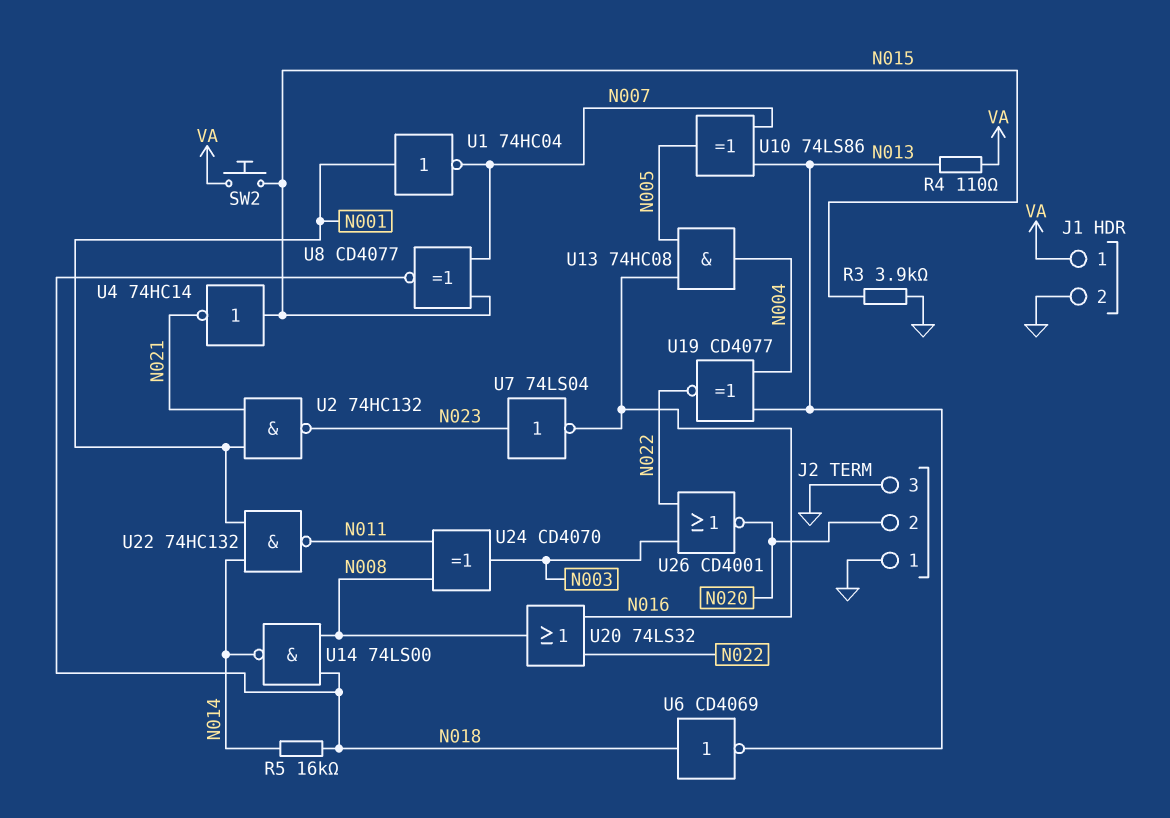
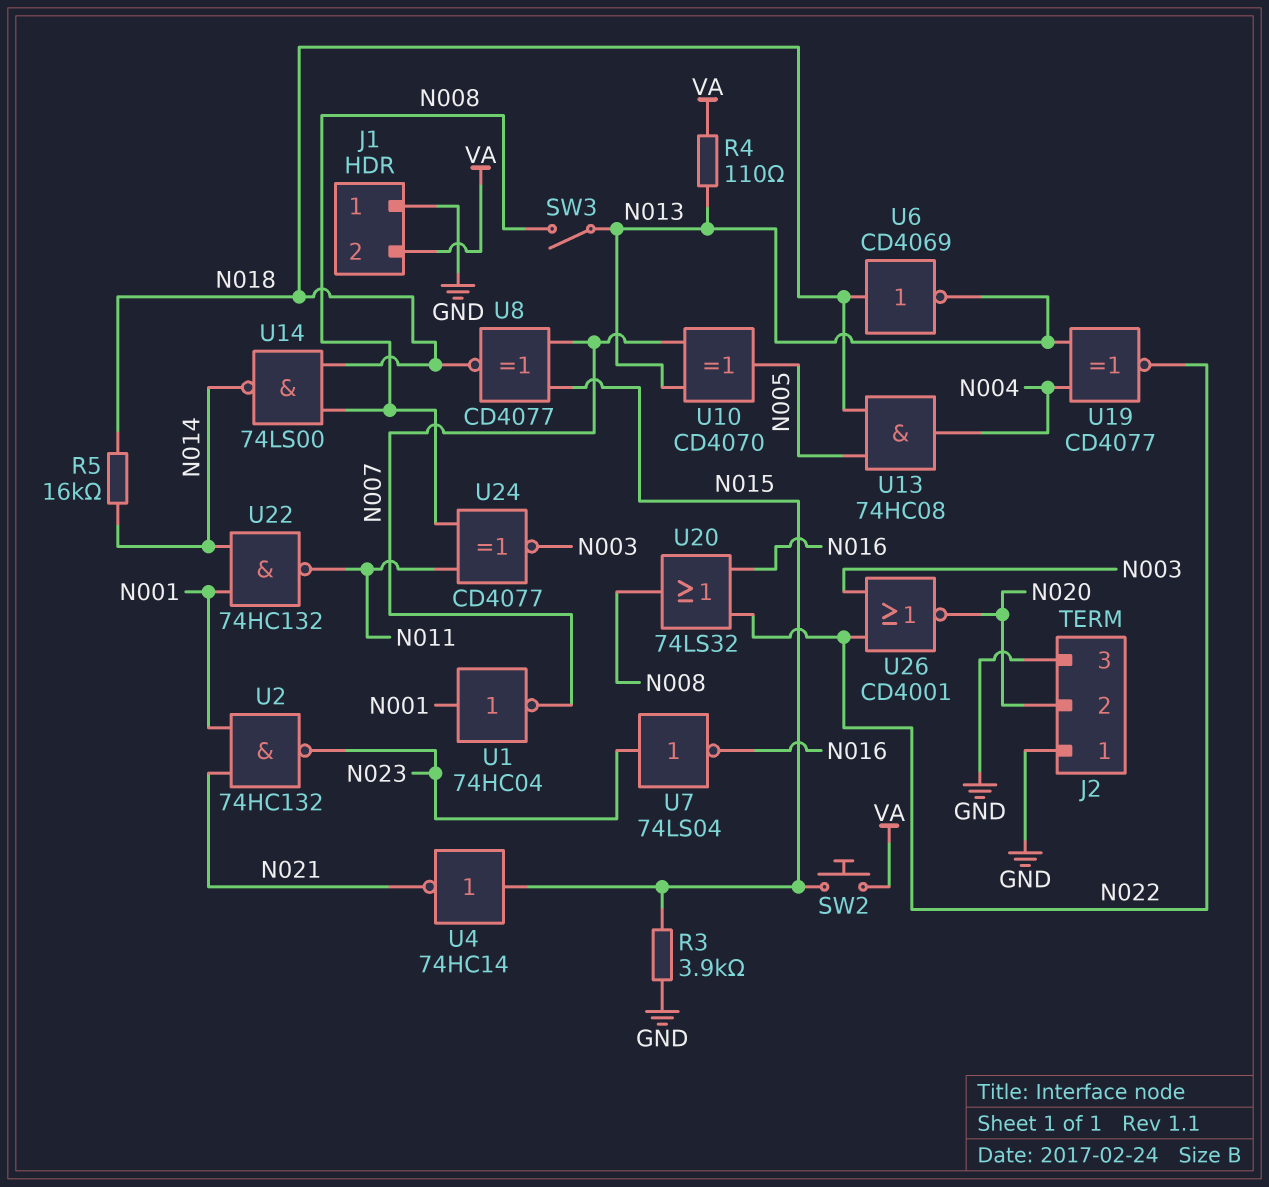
J1 pin 1: VA -> GND
J1 pin 2: GND -> VA
SW3: none -> switch (N008, N013)
U10: XOR 74LS86 (in N007, in N013, out N005) -> XOR CD4070 (in N007, in N013, out N005)
U13: AND 74HC08 (in N005, in N016, out N004) -> AND 74HC08 (in N005, in N018, out N004)
U24: XOR CD4070 (in N008, in N011, out N003) -> XNOR CD4077 (in N008, in N011, out N003)

